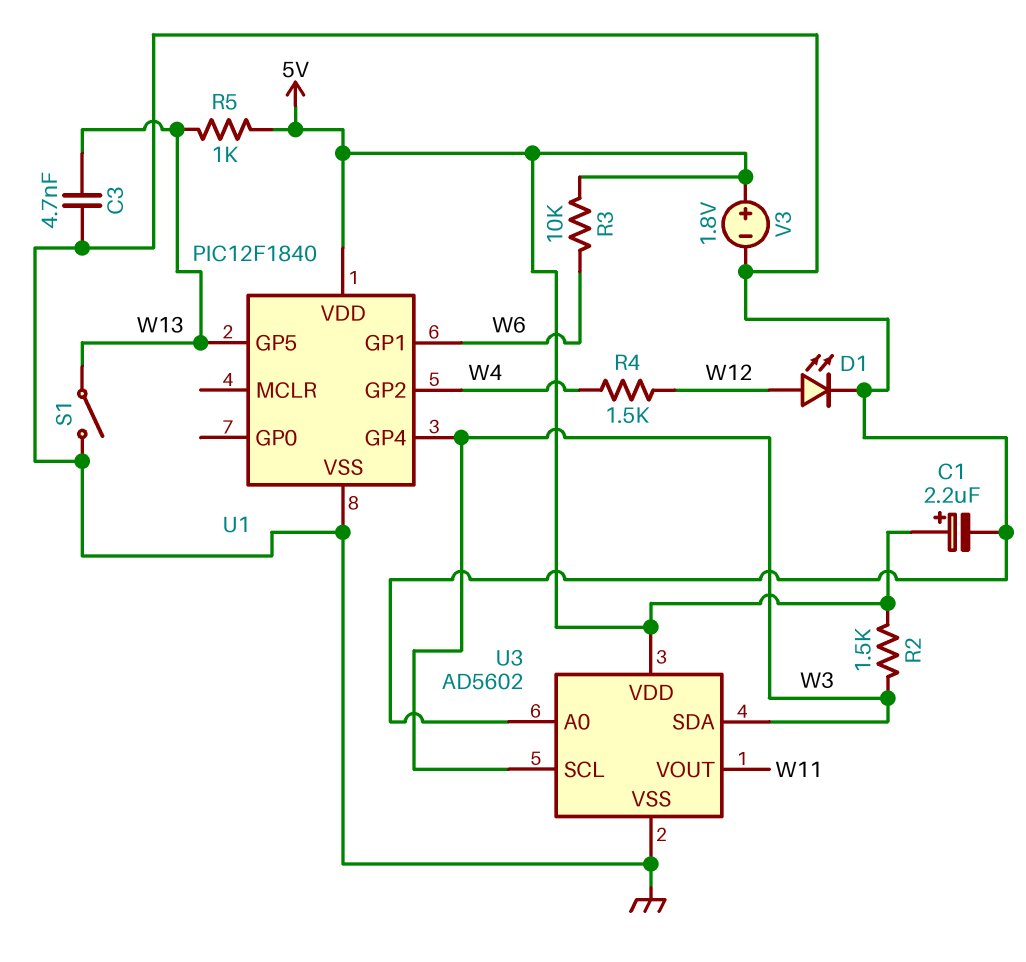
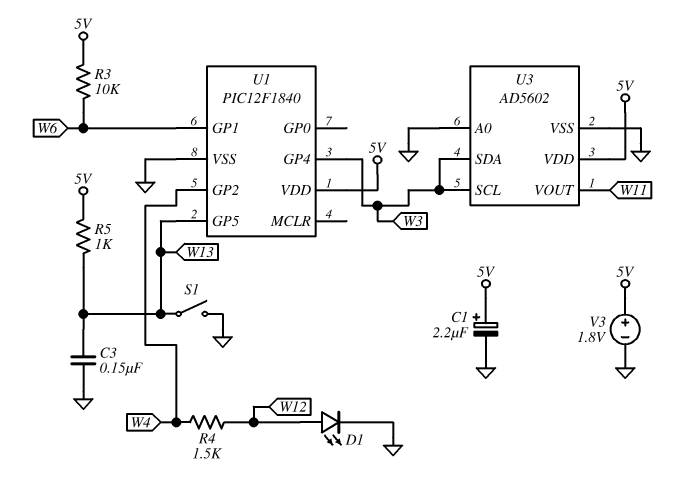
C3: 4.7nF (GND, W13) -> 150nF (GND, W13)
R2: 1.5k (5V, W3) -> none

